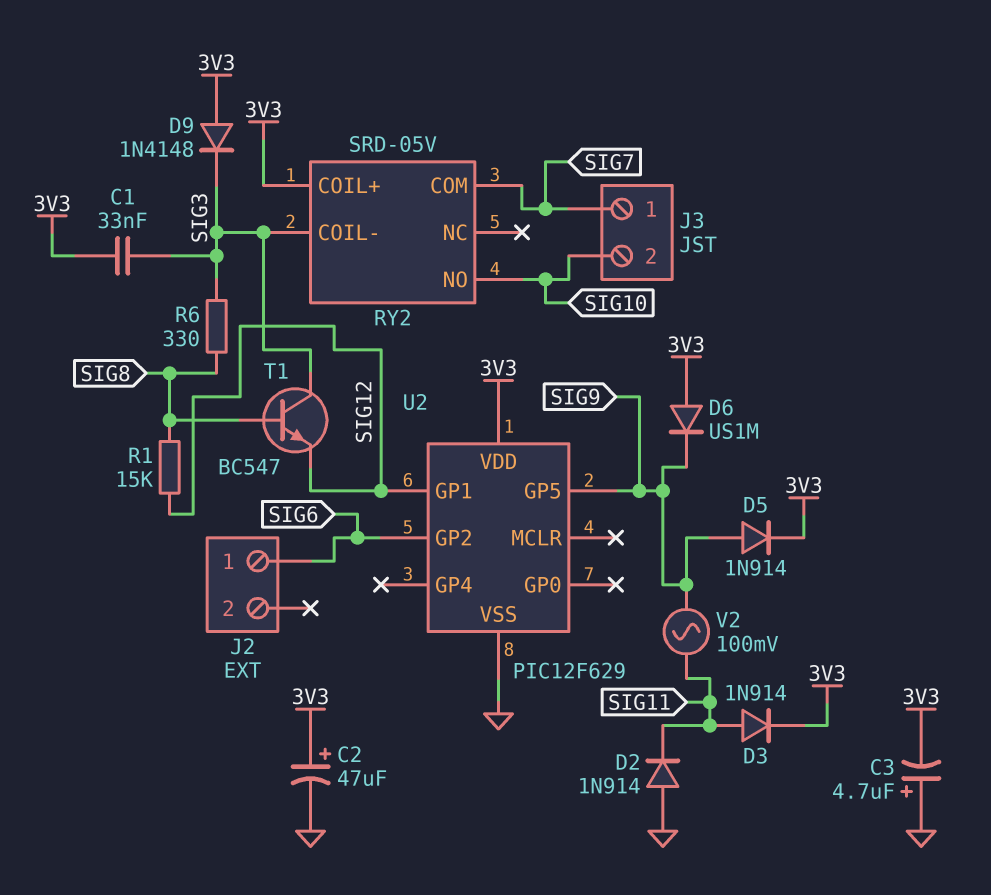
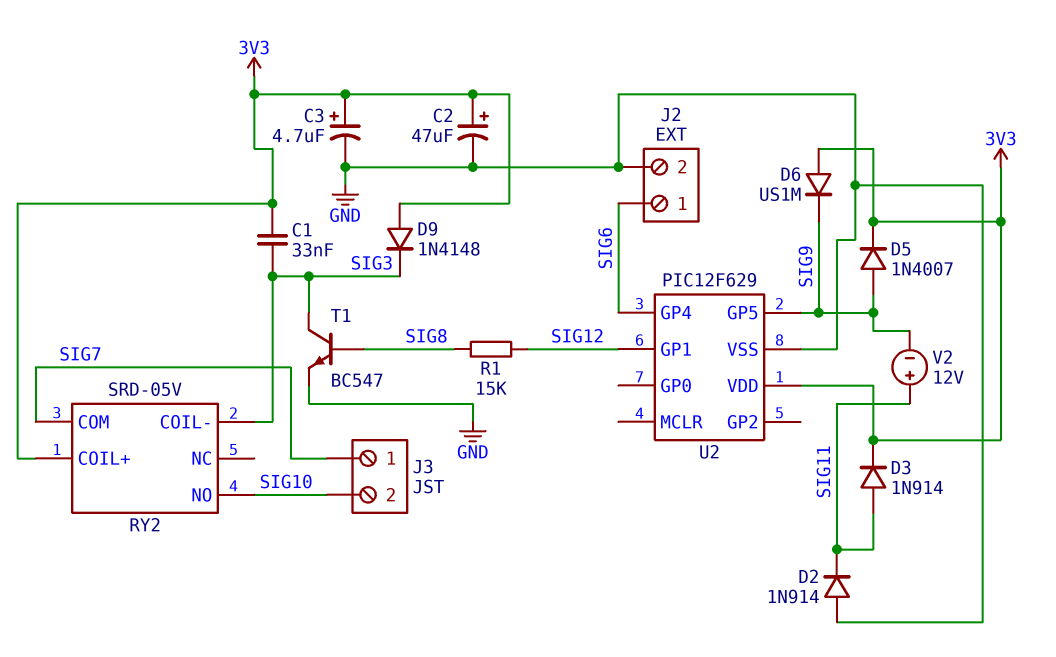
C3: 4.7uF (plus GND, minus 3V3) -> 4.7uF (plus 3V3, minus GND)
D5: diode 1N914 (A SIG9, K 3V3) -> diode 1N4007 (A SIG9, K 3V3)
J2 pin 2: none -> GND
R6: 330 (SIG3, SIG8) -> none
T1: NPN BC547 (B SIG8, C SIG3, E SIG12) -> NPN BC547 (B SIG8, C SIG3, E GND)
U2 pin GP2: SIG6 -> none
U2 pin GP4: none -> SIG6
V2: AC 100mV (SIG9, SIG11) -> 12V (plus SIG11, minus SIG9)

